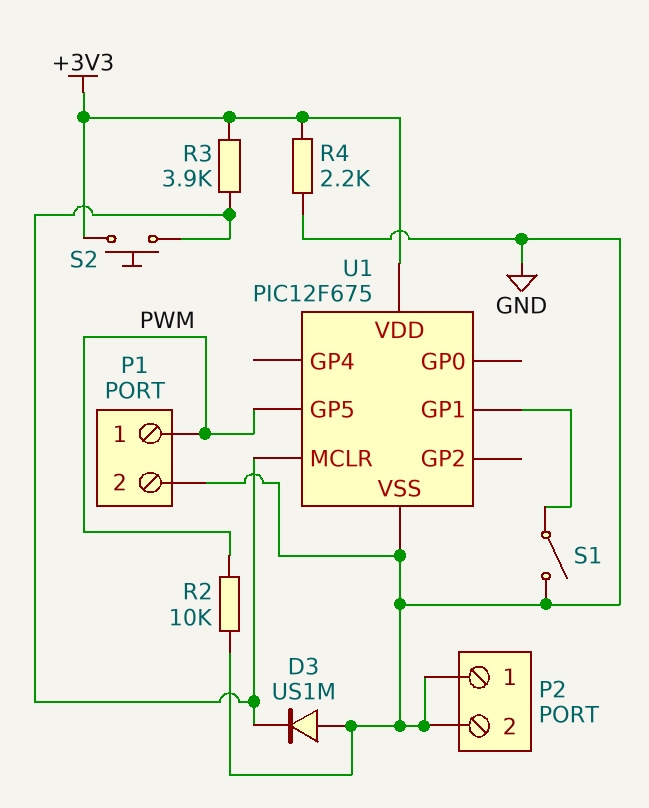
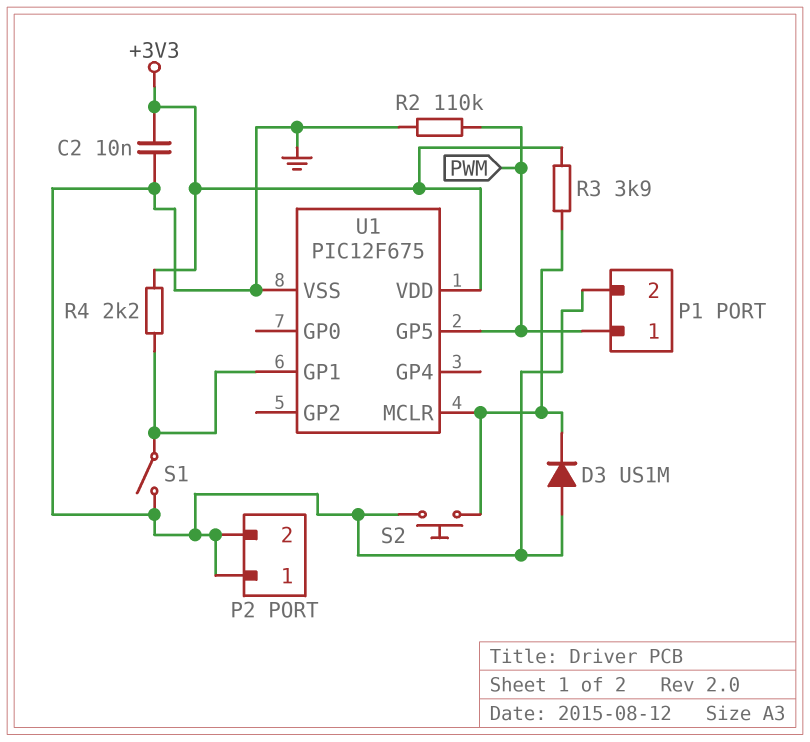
C2: none -> 10nF (+3V3, GND)
R2: 10k (GND, PWM) -> 110k (GND, PWM)
R4: 2.2k (+3V3, GND) -> 2.2k (+3V3, U1/GP1)
S2: button (+3V3, U1/MCLR) -> button (GND, U1/MCLR)

